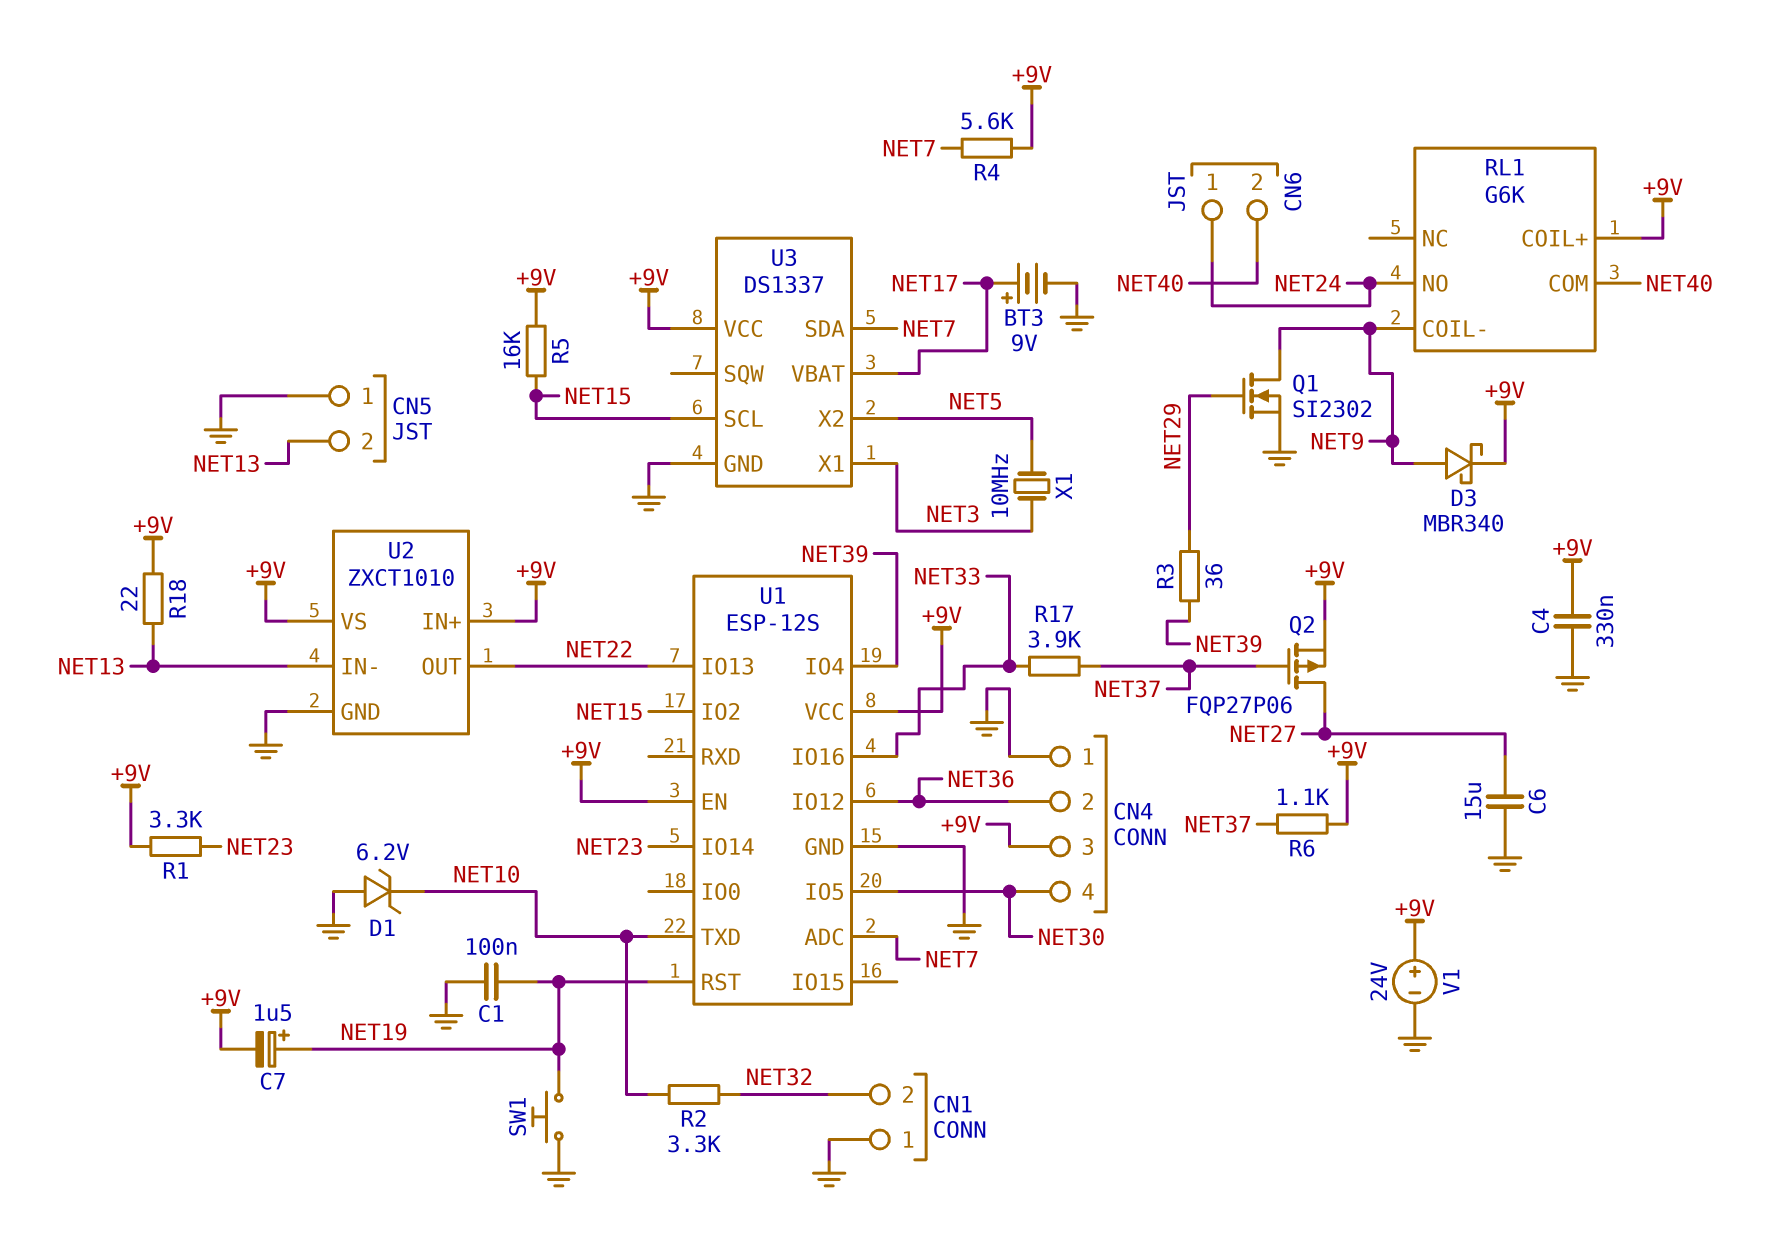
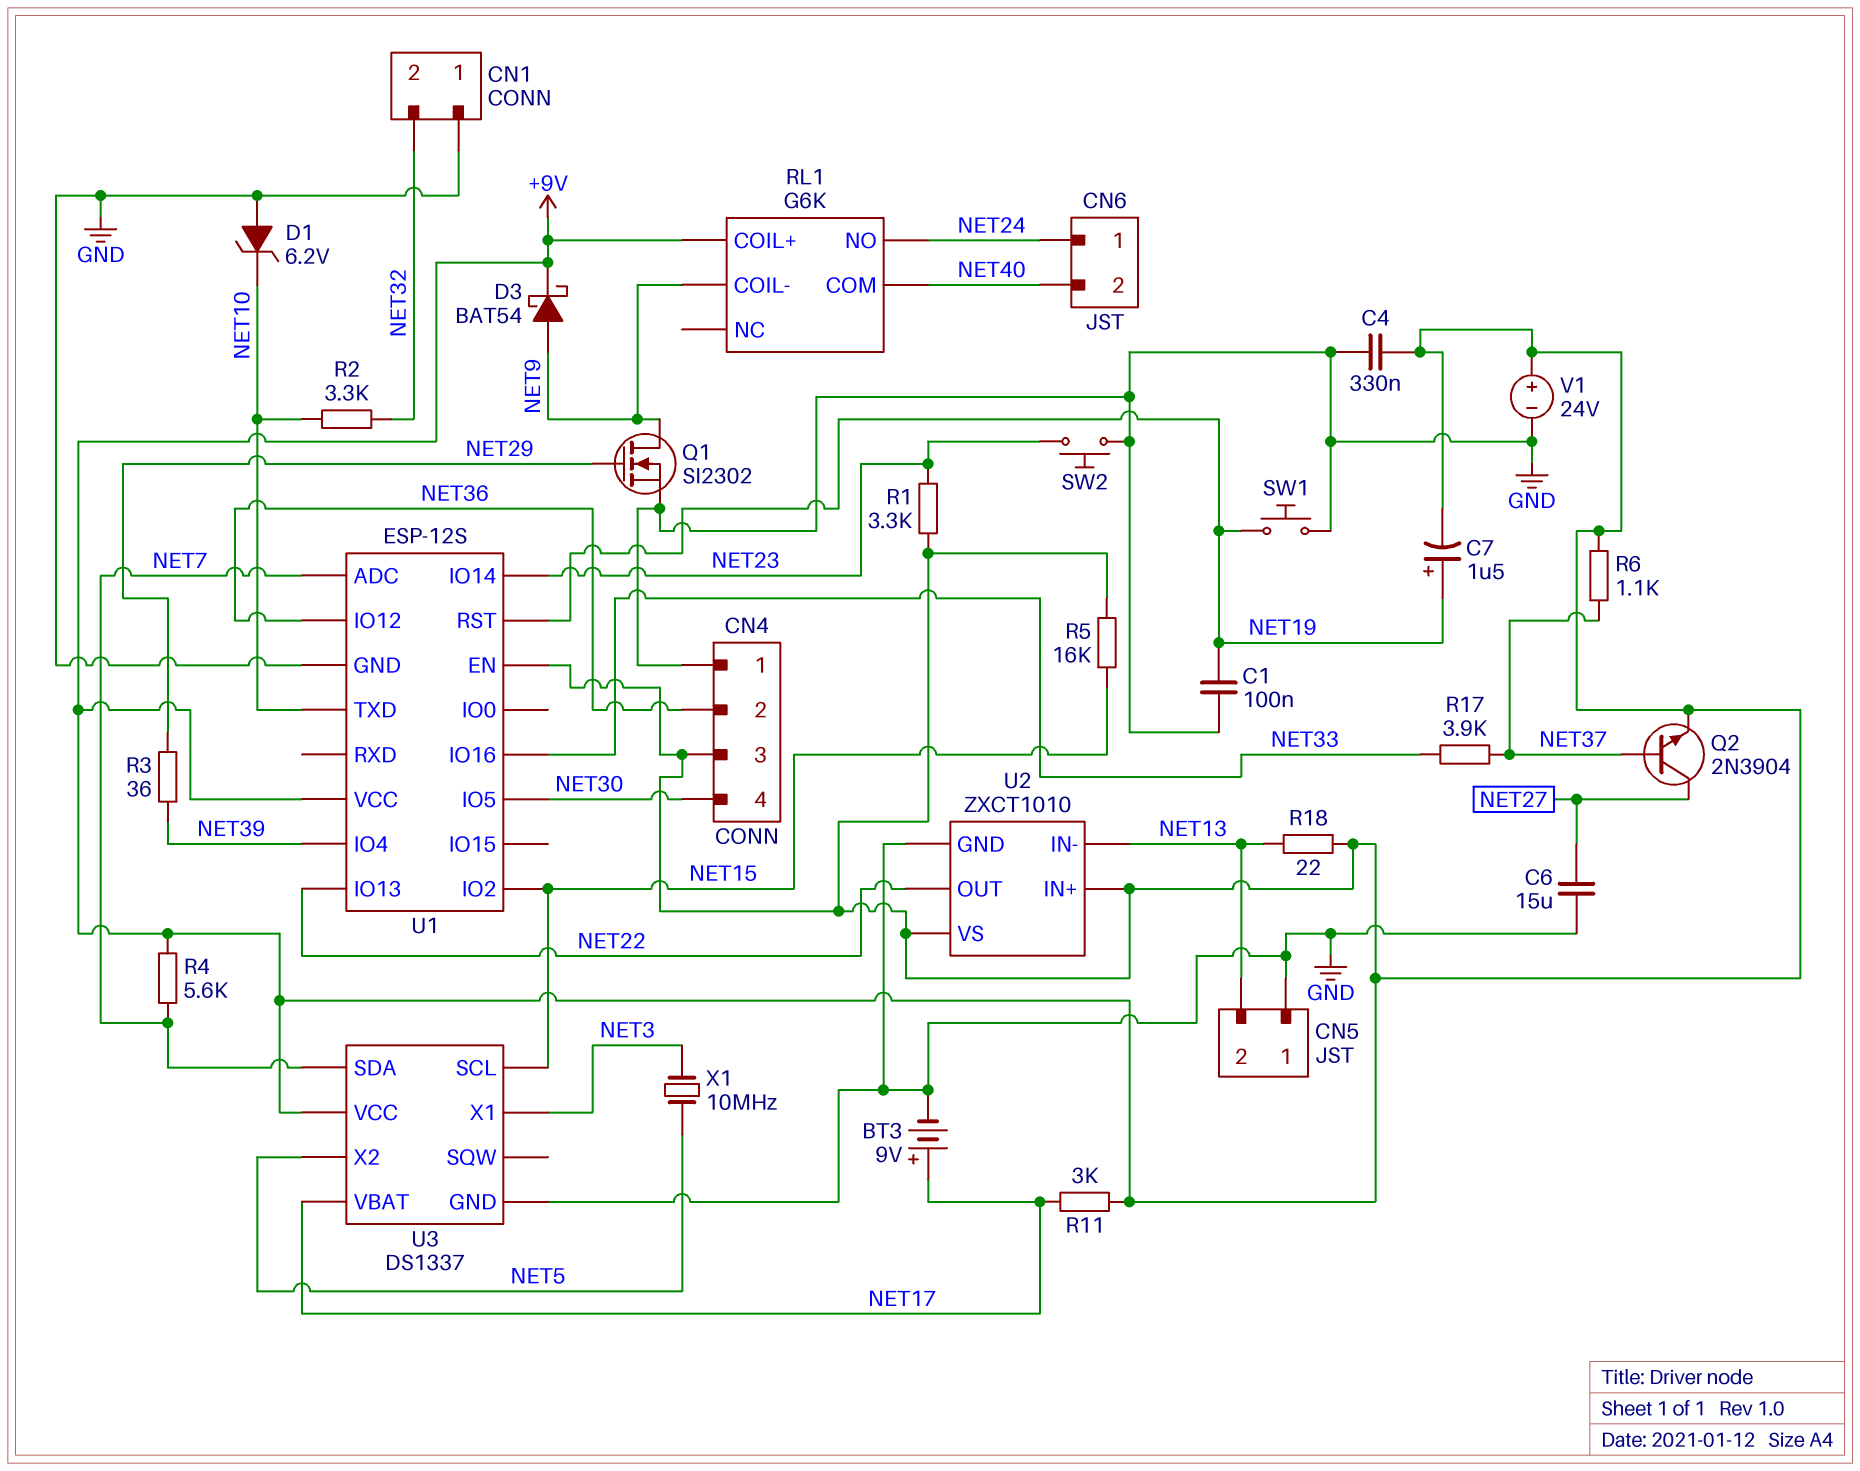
D3: schottky MBR340 (A NET9, K +9V) -> schottky BAT54 (A NET9, K +9V)
Q2: PMOS FQP27P06 (G NET37, D NET27, S +9V) -> NPN 2N3904 (B NET37, C NET27, E +9V)
R11: none -> 3k (+9V, NET17)
SW2: none -> button (GND, NET23)

